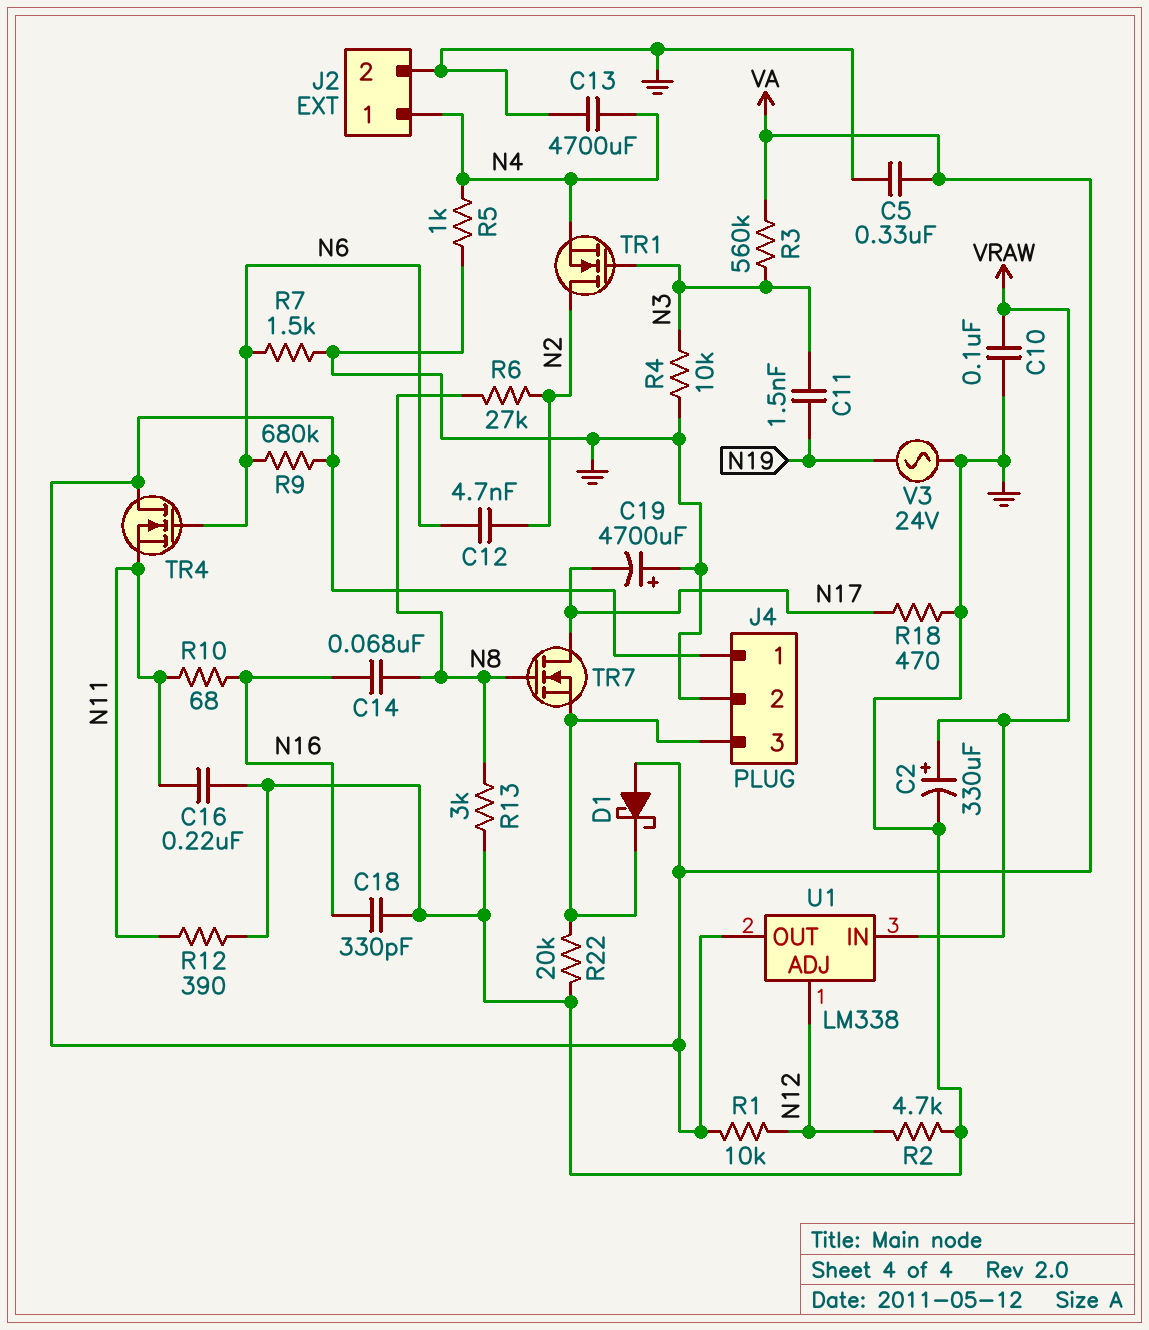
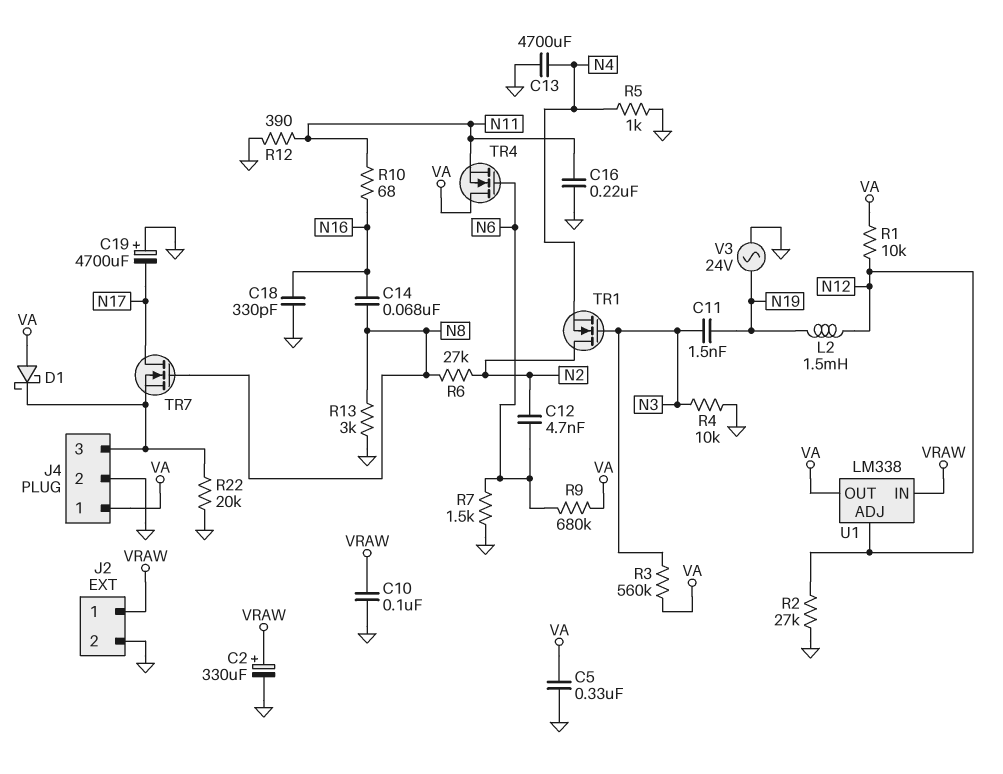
J2 pin 1: N4 -> VRAW
L2: none -> 1.5mH (N12, N19)
R2: 4.7k (GND, N12) -> 27k (GND, N12)
R18: 470 (GND, N17) -> none

